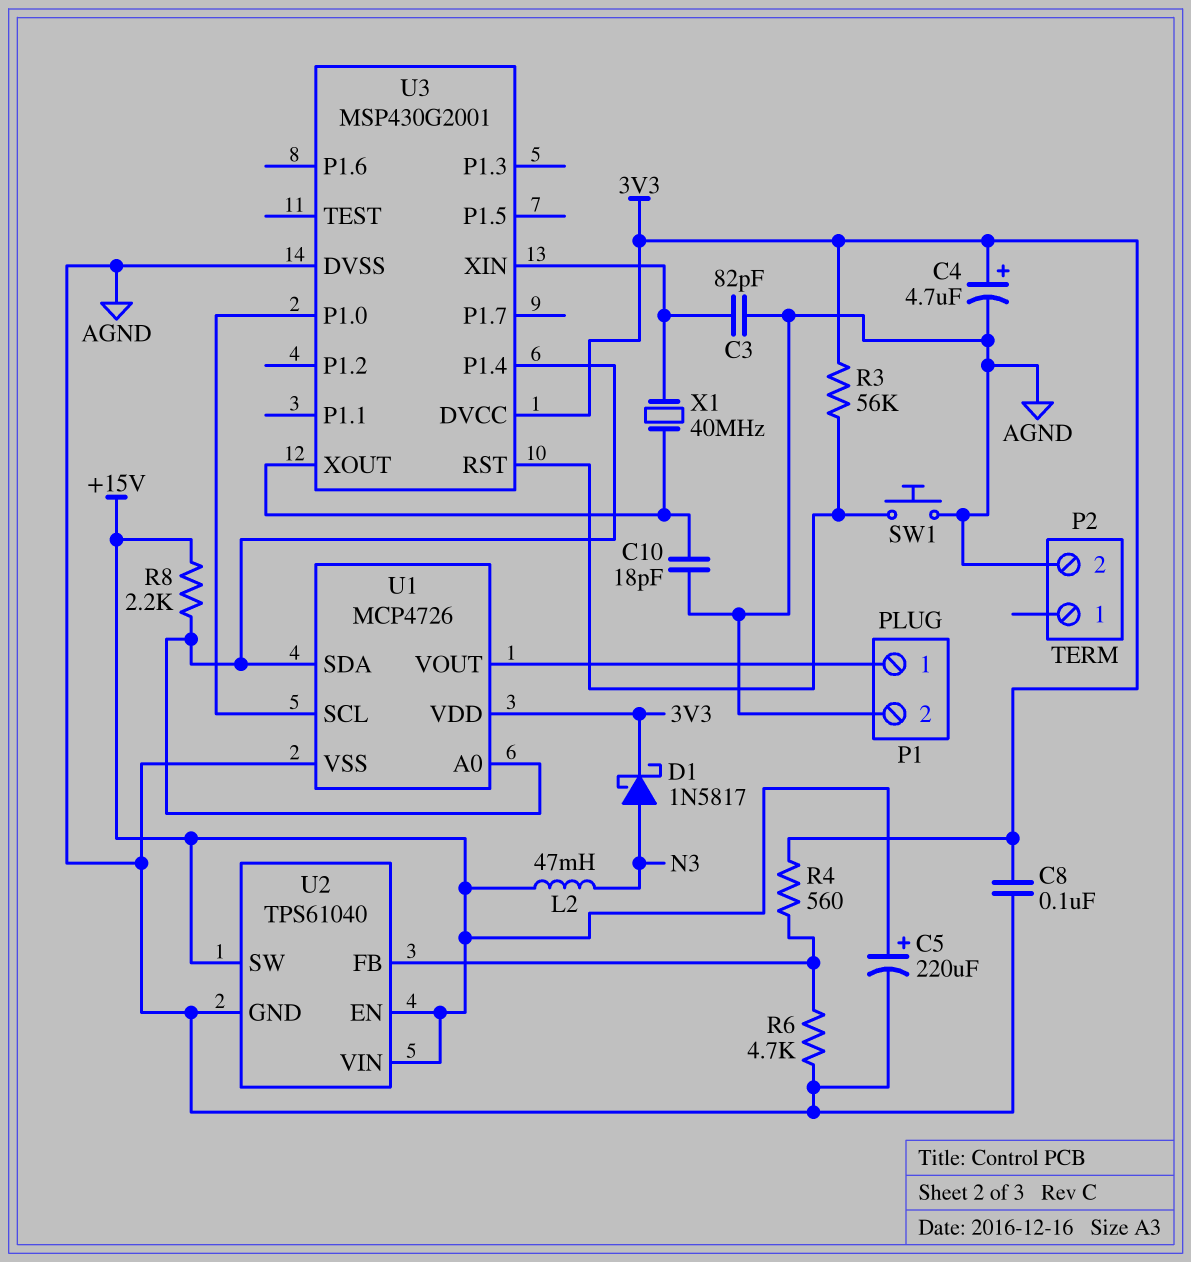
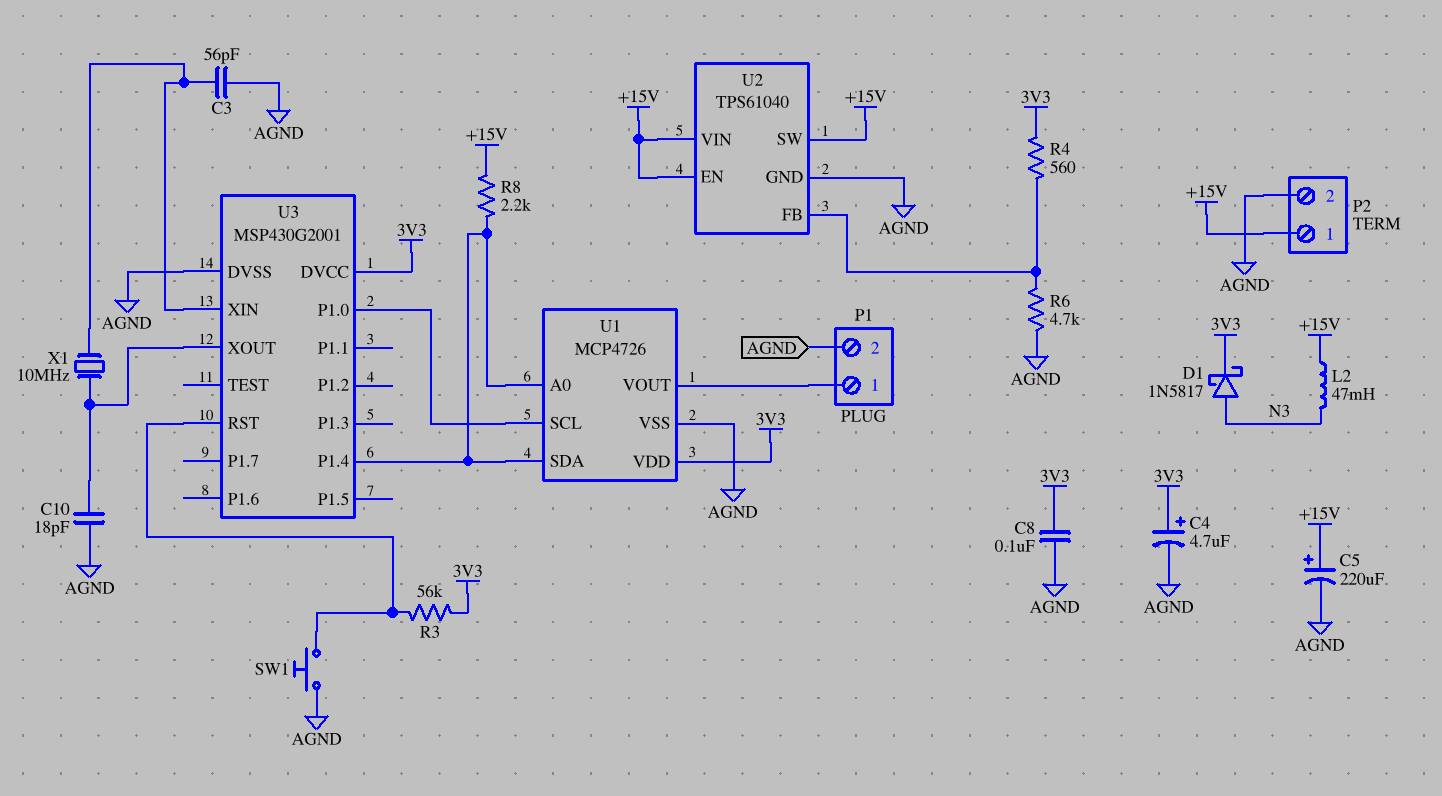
C3: 82pF (AGND, U3/XIN) -> 56pF (AGND, U3/XIN)
P2 pin 1: none -> +15V
X1: 40MHz (U3/XIN, U3/XOUT) -> 10MHz (U3/XIN, U3/XOUT)

